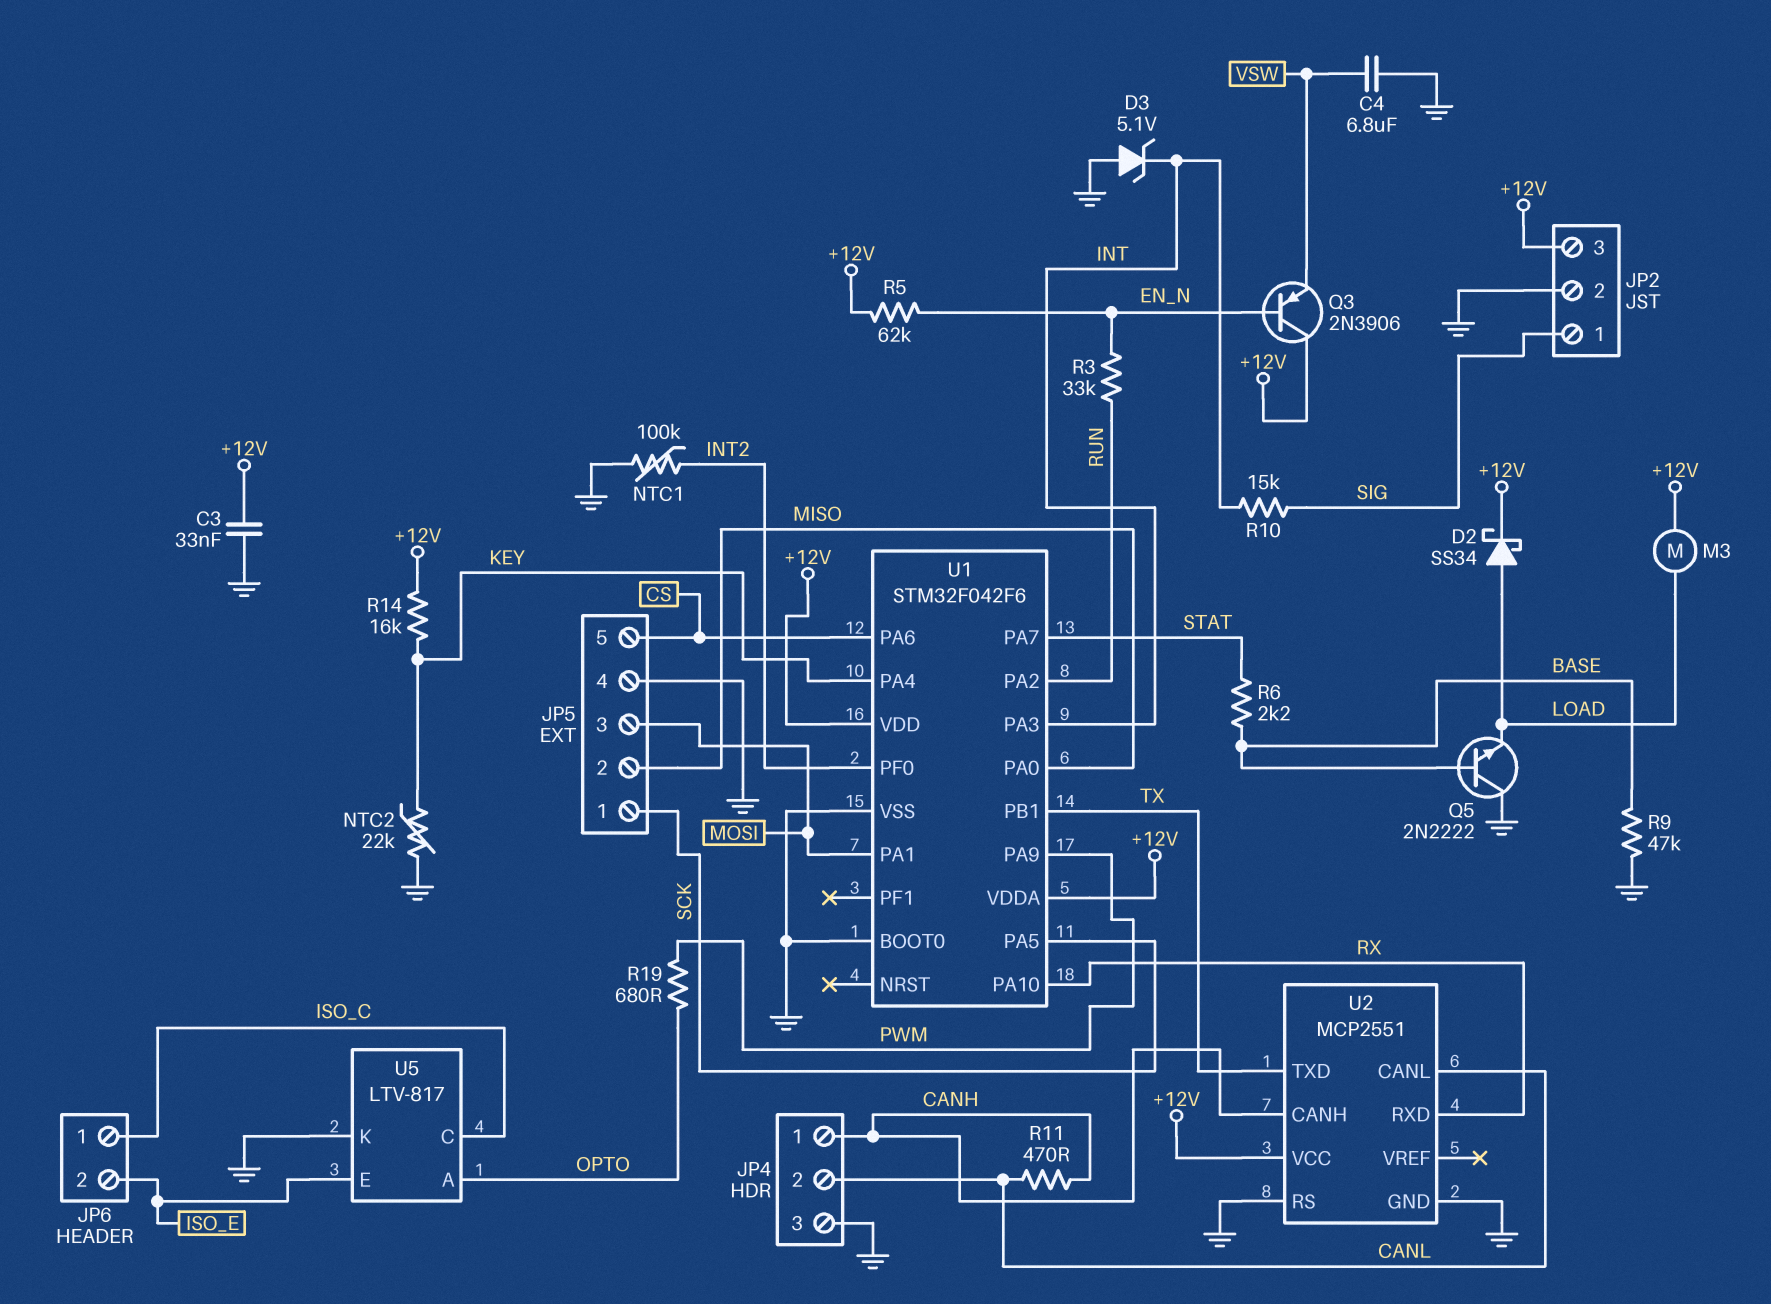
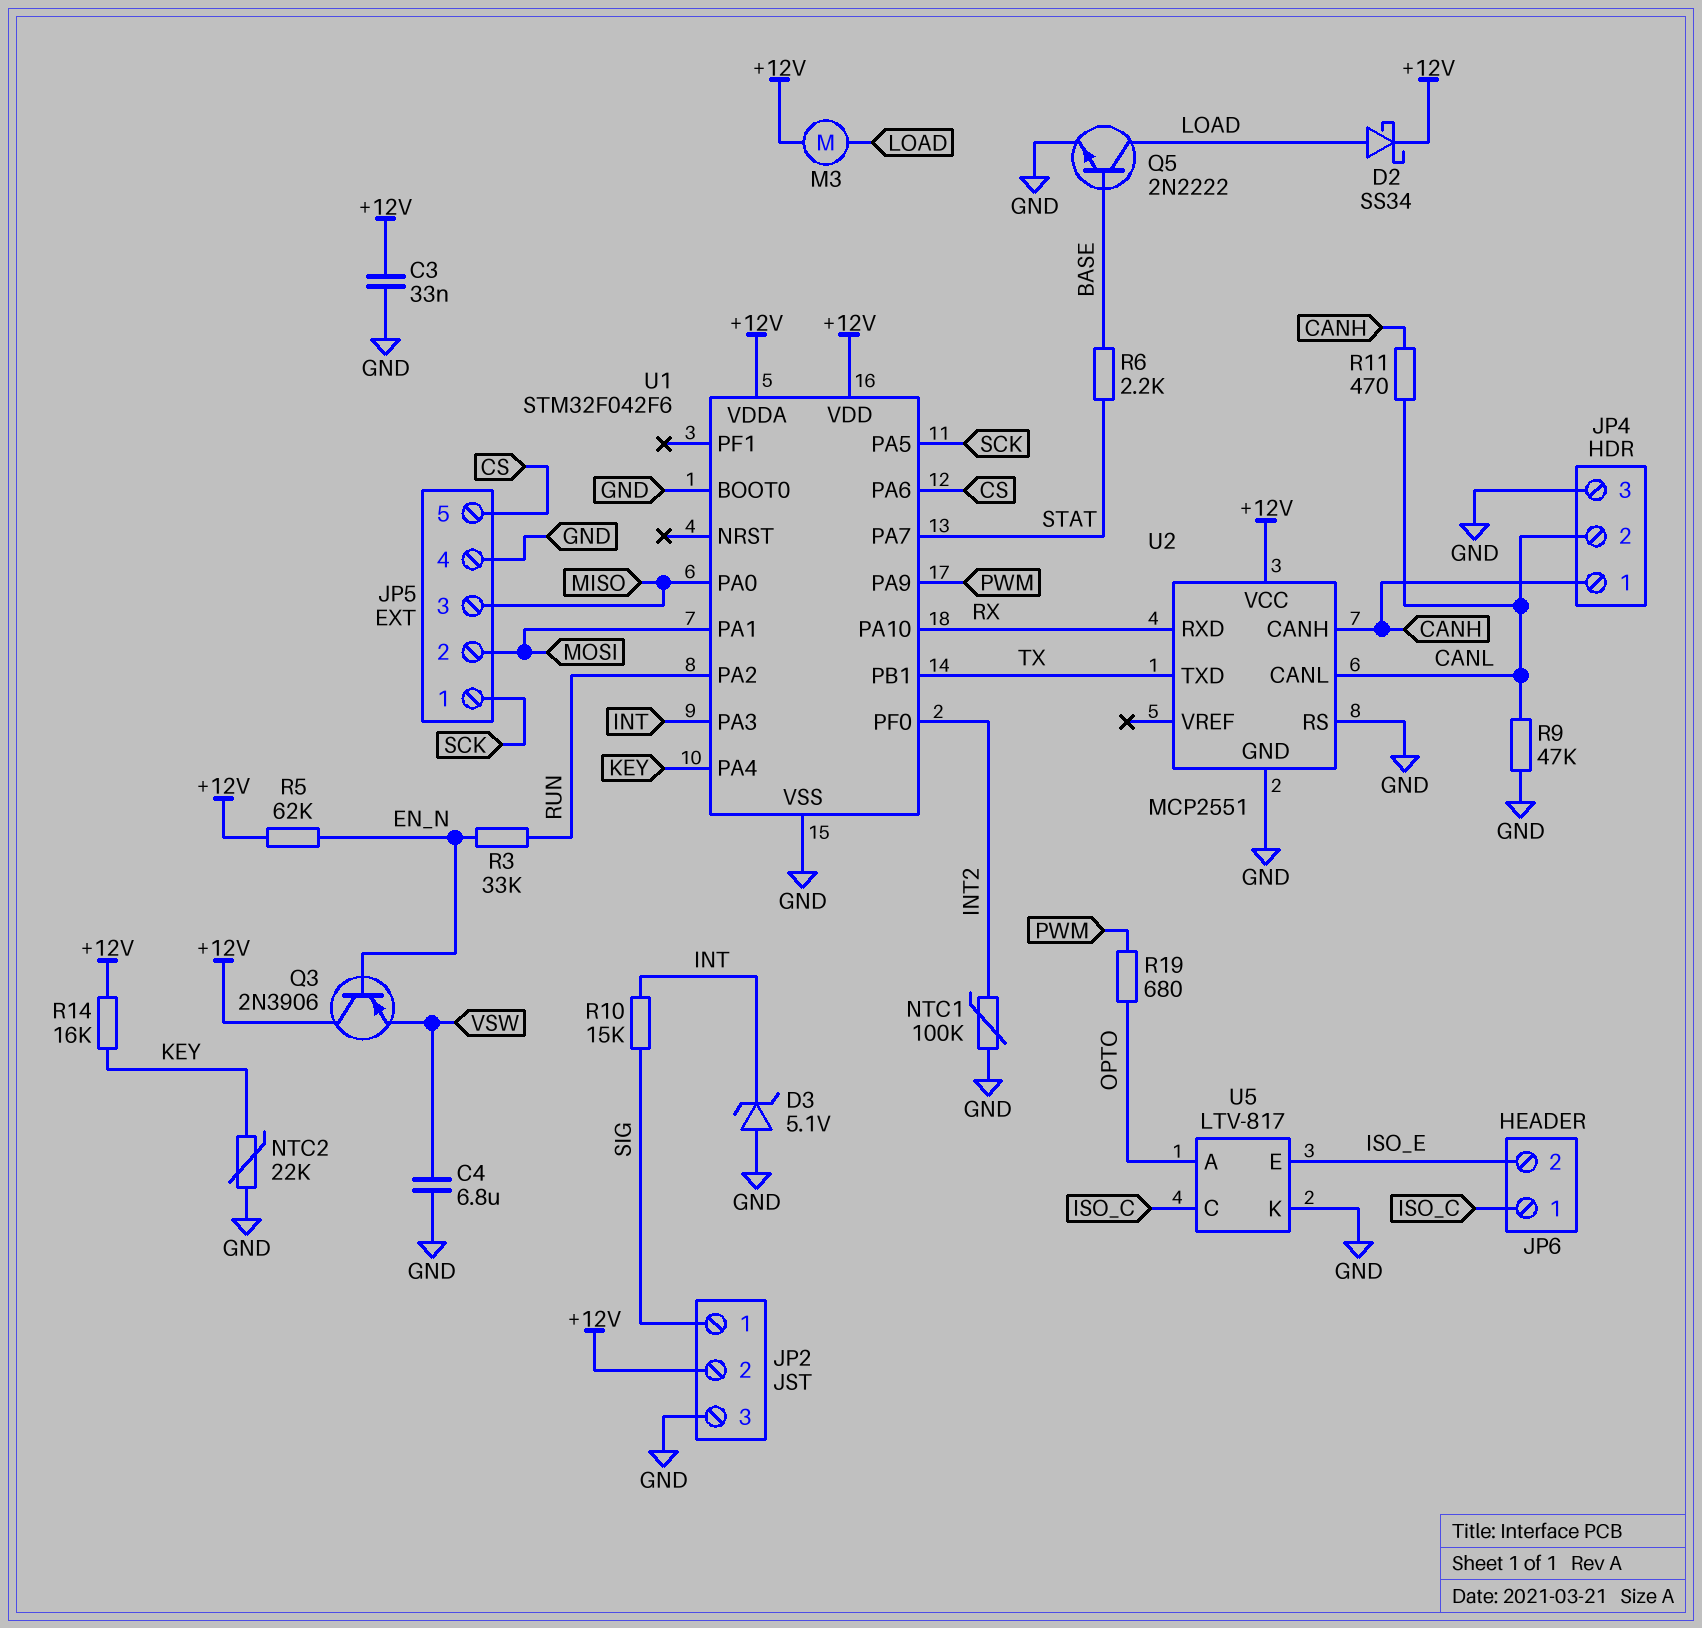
JP2 pin 2: GND -> +12V
JP2 pin 3: +12V -> GND
JP5 pin 2: MISO -> MOSI
JP5 pin 3: MOSI -> MISO
Q5: NPN 2N2222 (B BASE, C GND, E LOAD) -> NPN 2N2222 (B BASE, C LOAD, E GND)
R9: 47k (BASE, GND) -> 47k (CANL, GND)

